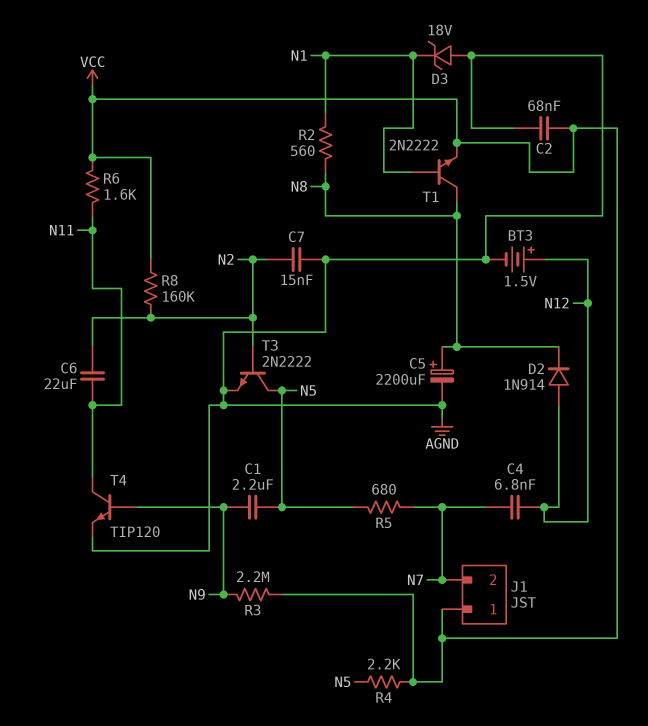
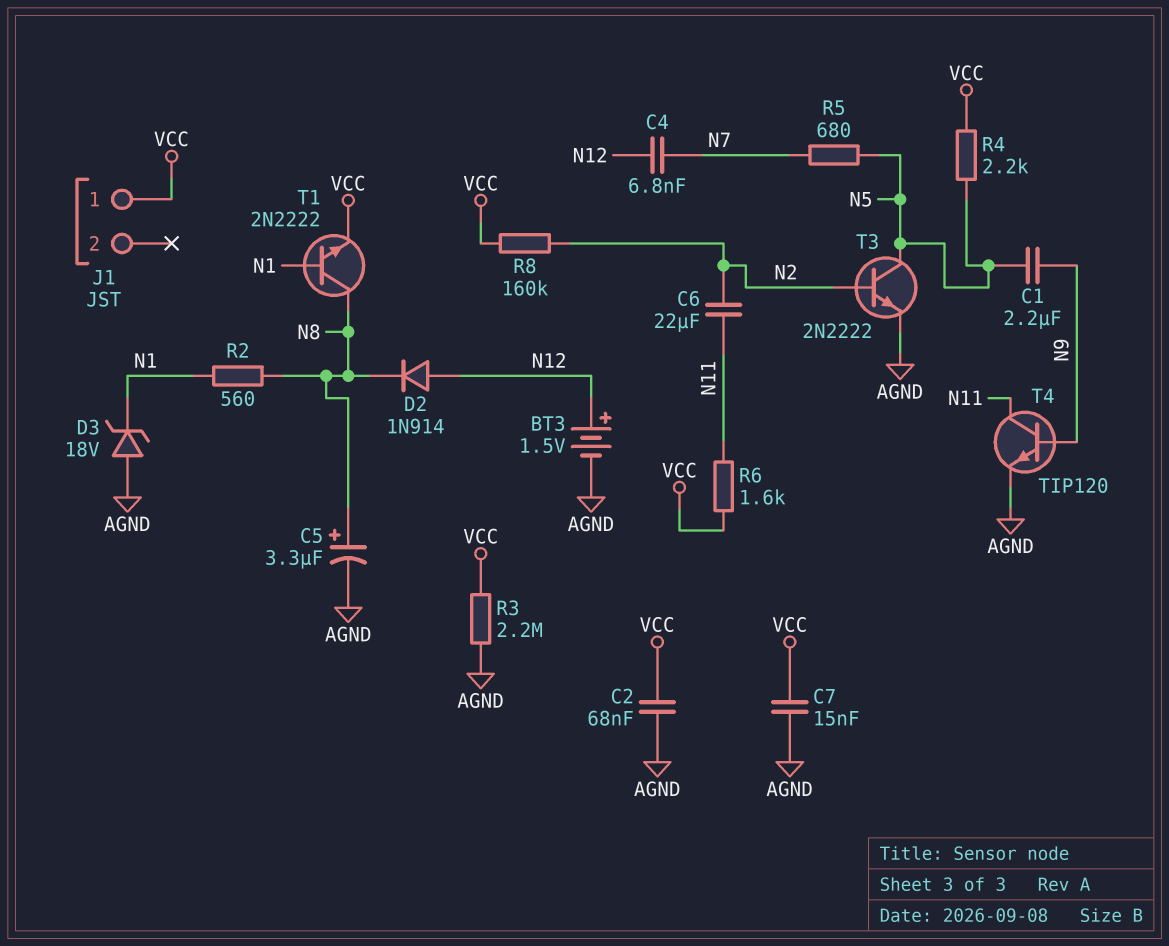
C5: 2200uF (plus N8, minus AGND) -> 3.3uF (plus N8, minus AGND)
C7: 15nF (AGND, N2) -> 15nF (AGND, VCC)
J1 pin 2: N7 -> none
R3: 2.2M (N9, VCC) -> 2.2M (AGND, VCC)

